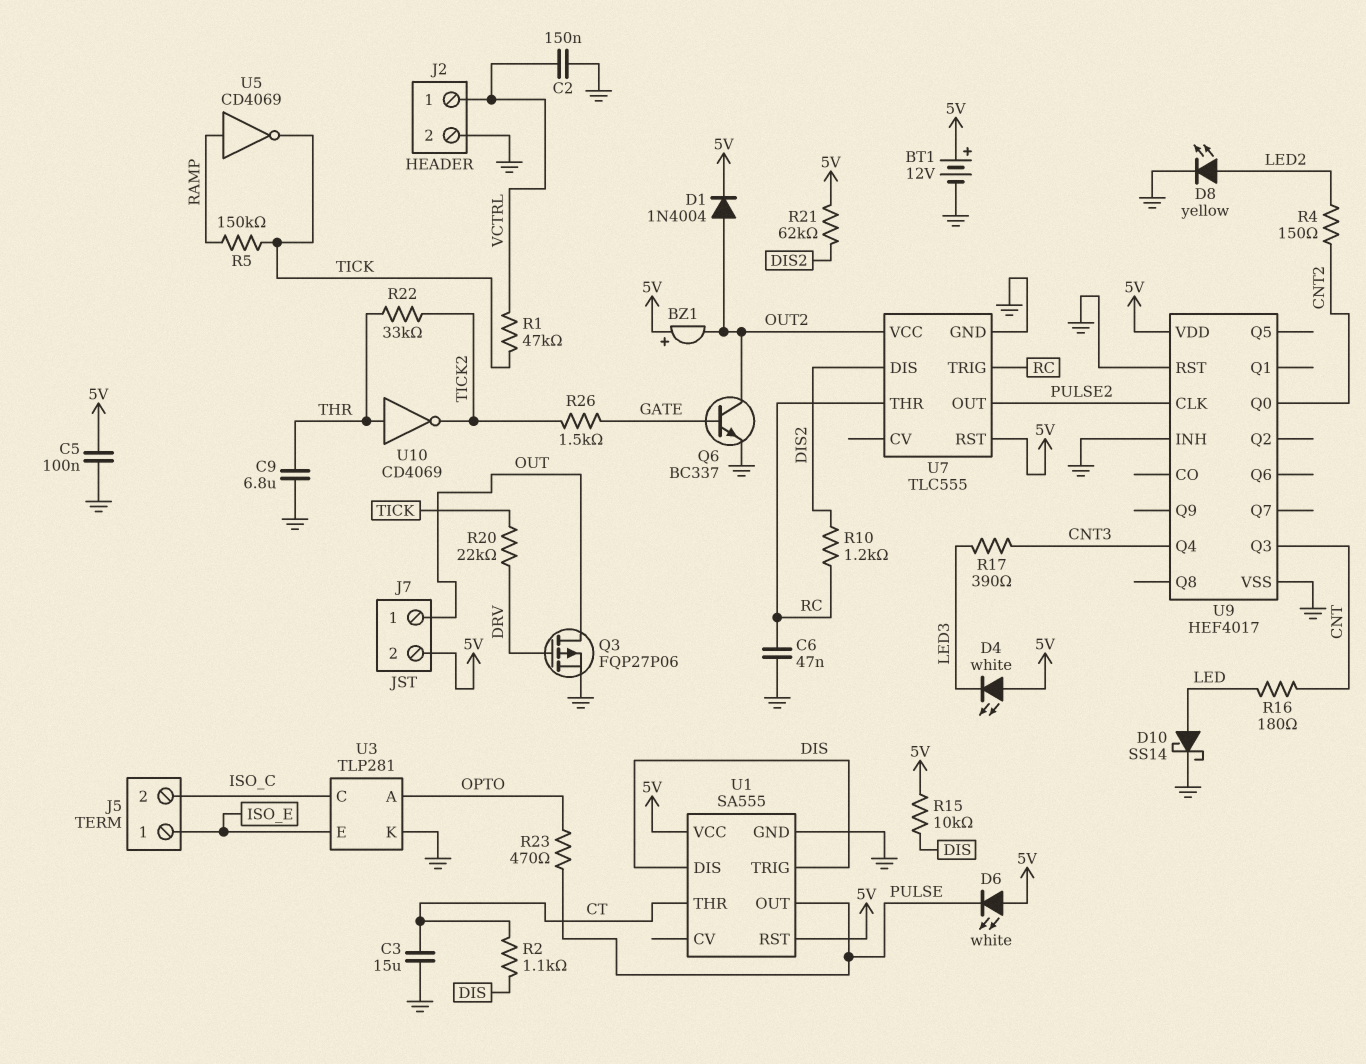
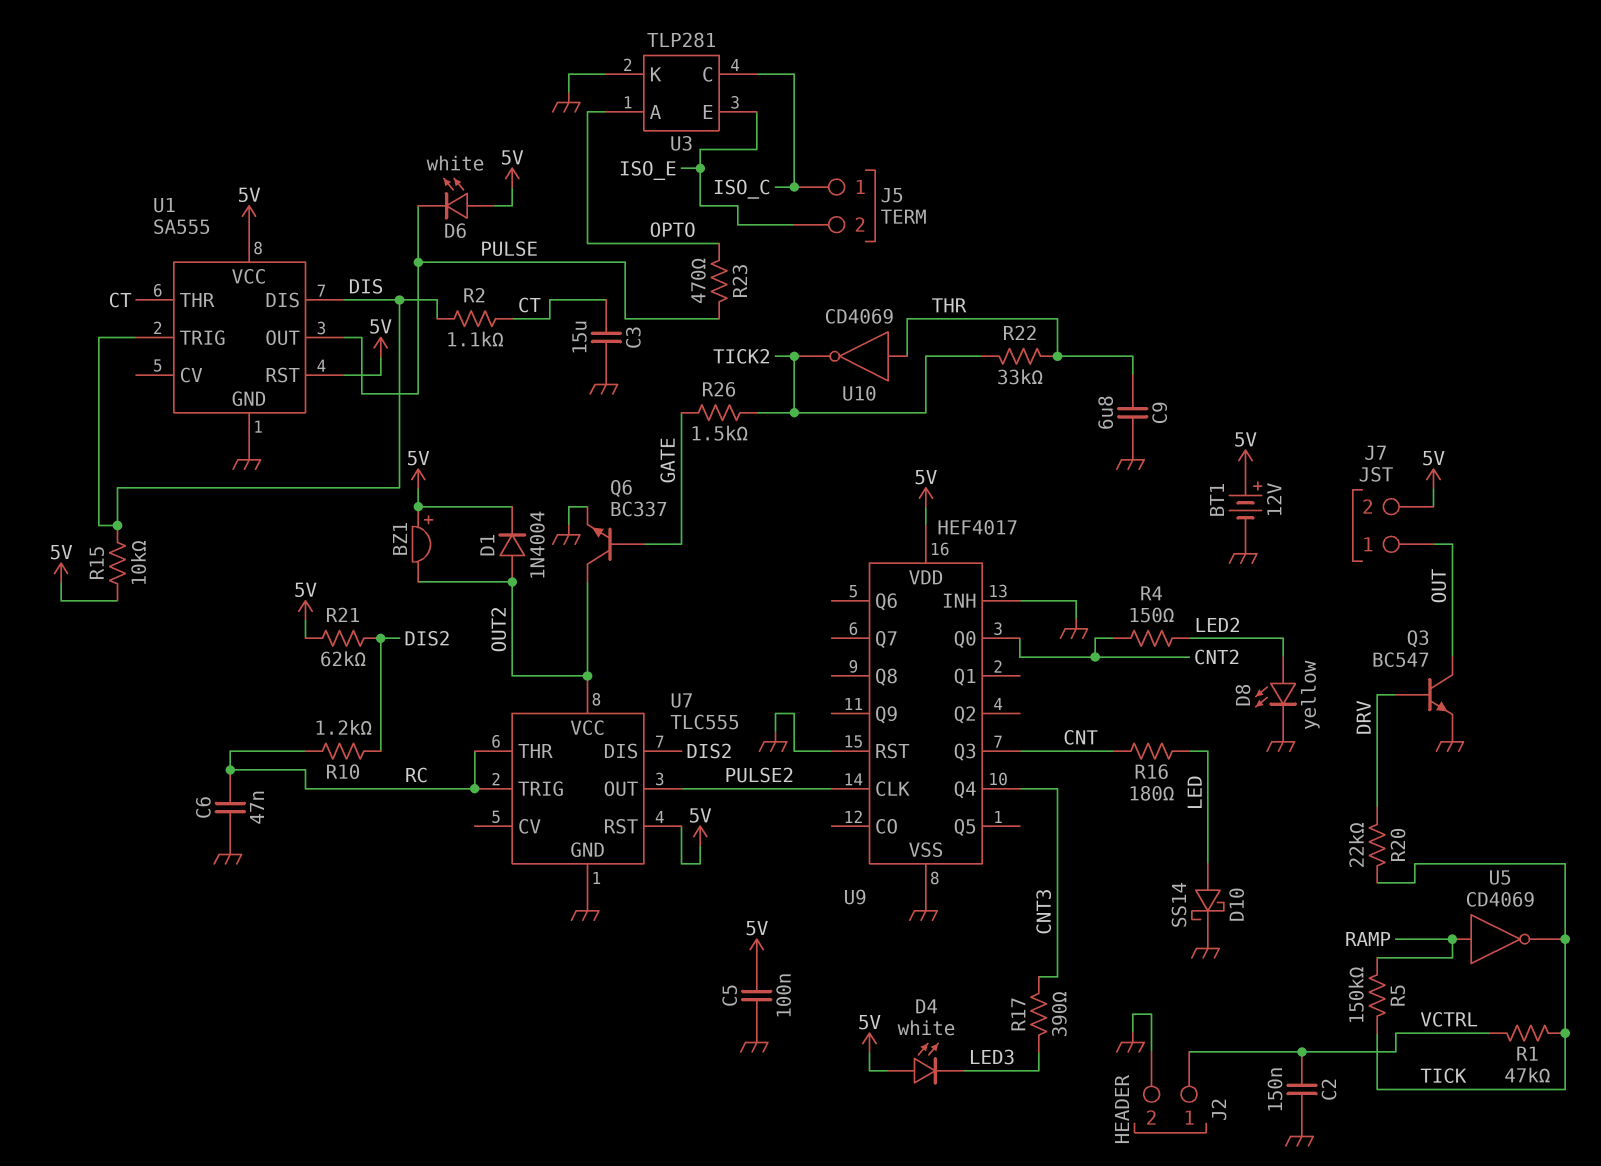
J5 pin 1: ISO_E -> ISO_C
J5 pin 2: ISO_C -> ISO_E
Q3: PMOS FQP27P06 (G DRV, D OUT, S GND) -> NPN BC547 (B DRV, C OUT, E GND)

